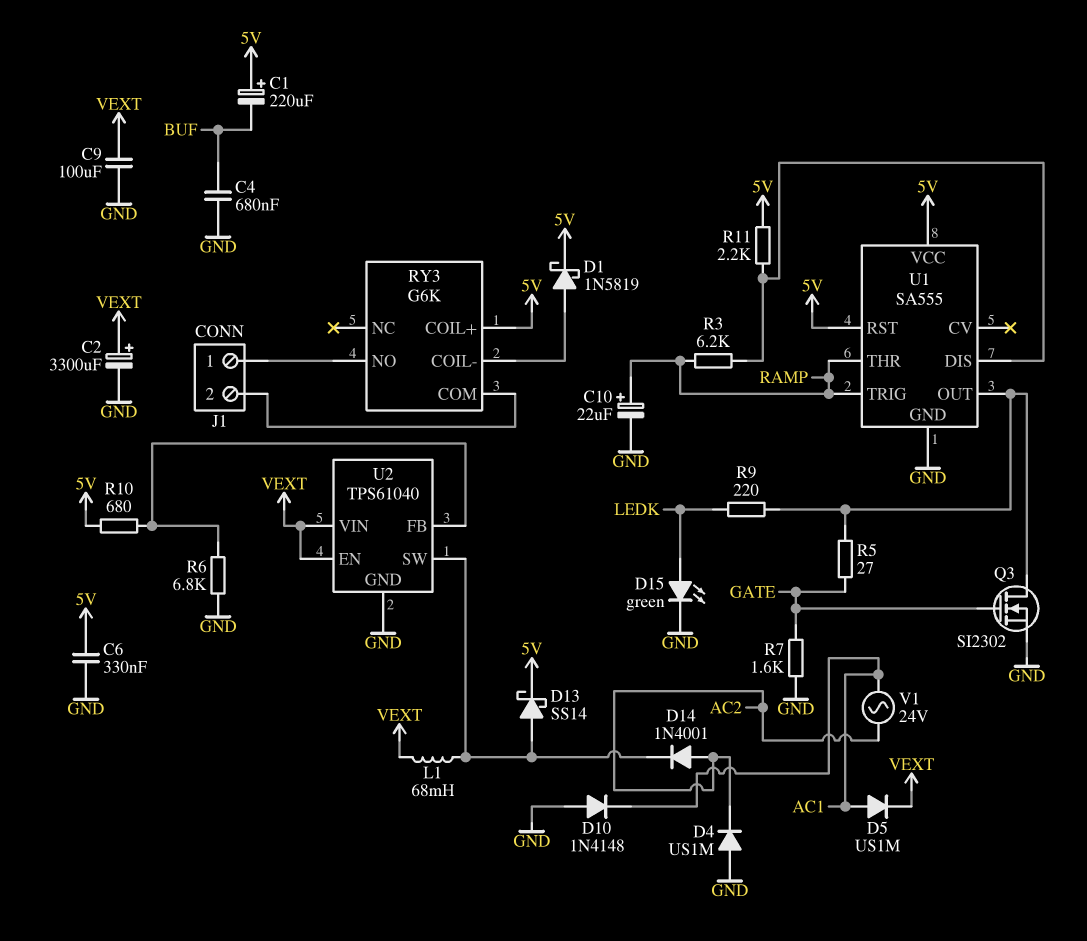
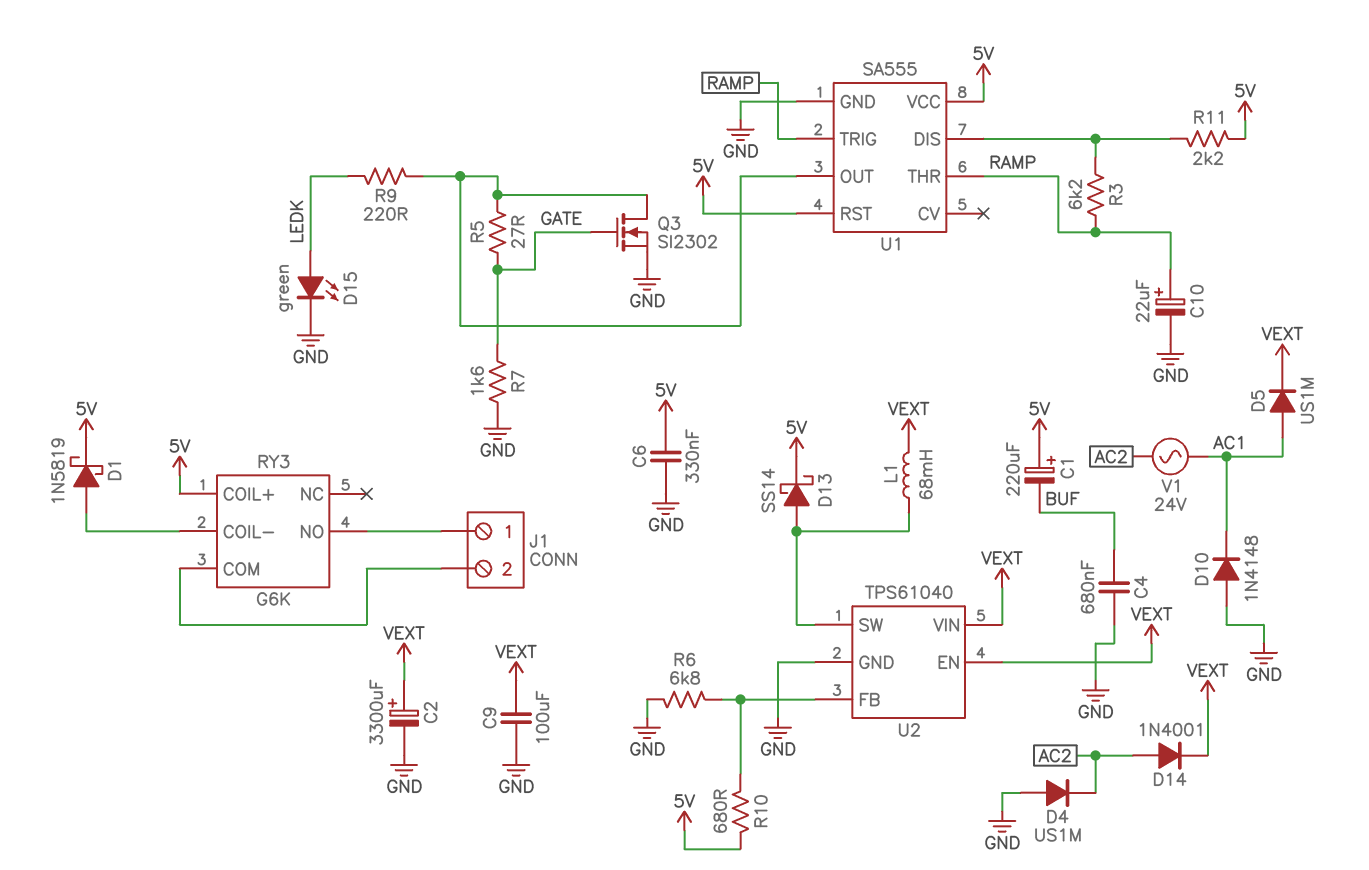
D14: diode 1N4001 (A AC2, K U2/SW) -> diode 1N4001 (A AC2, K VEXT)

